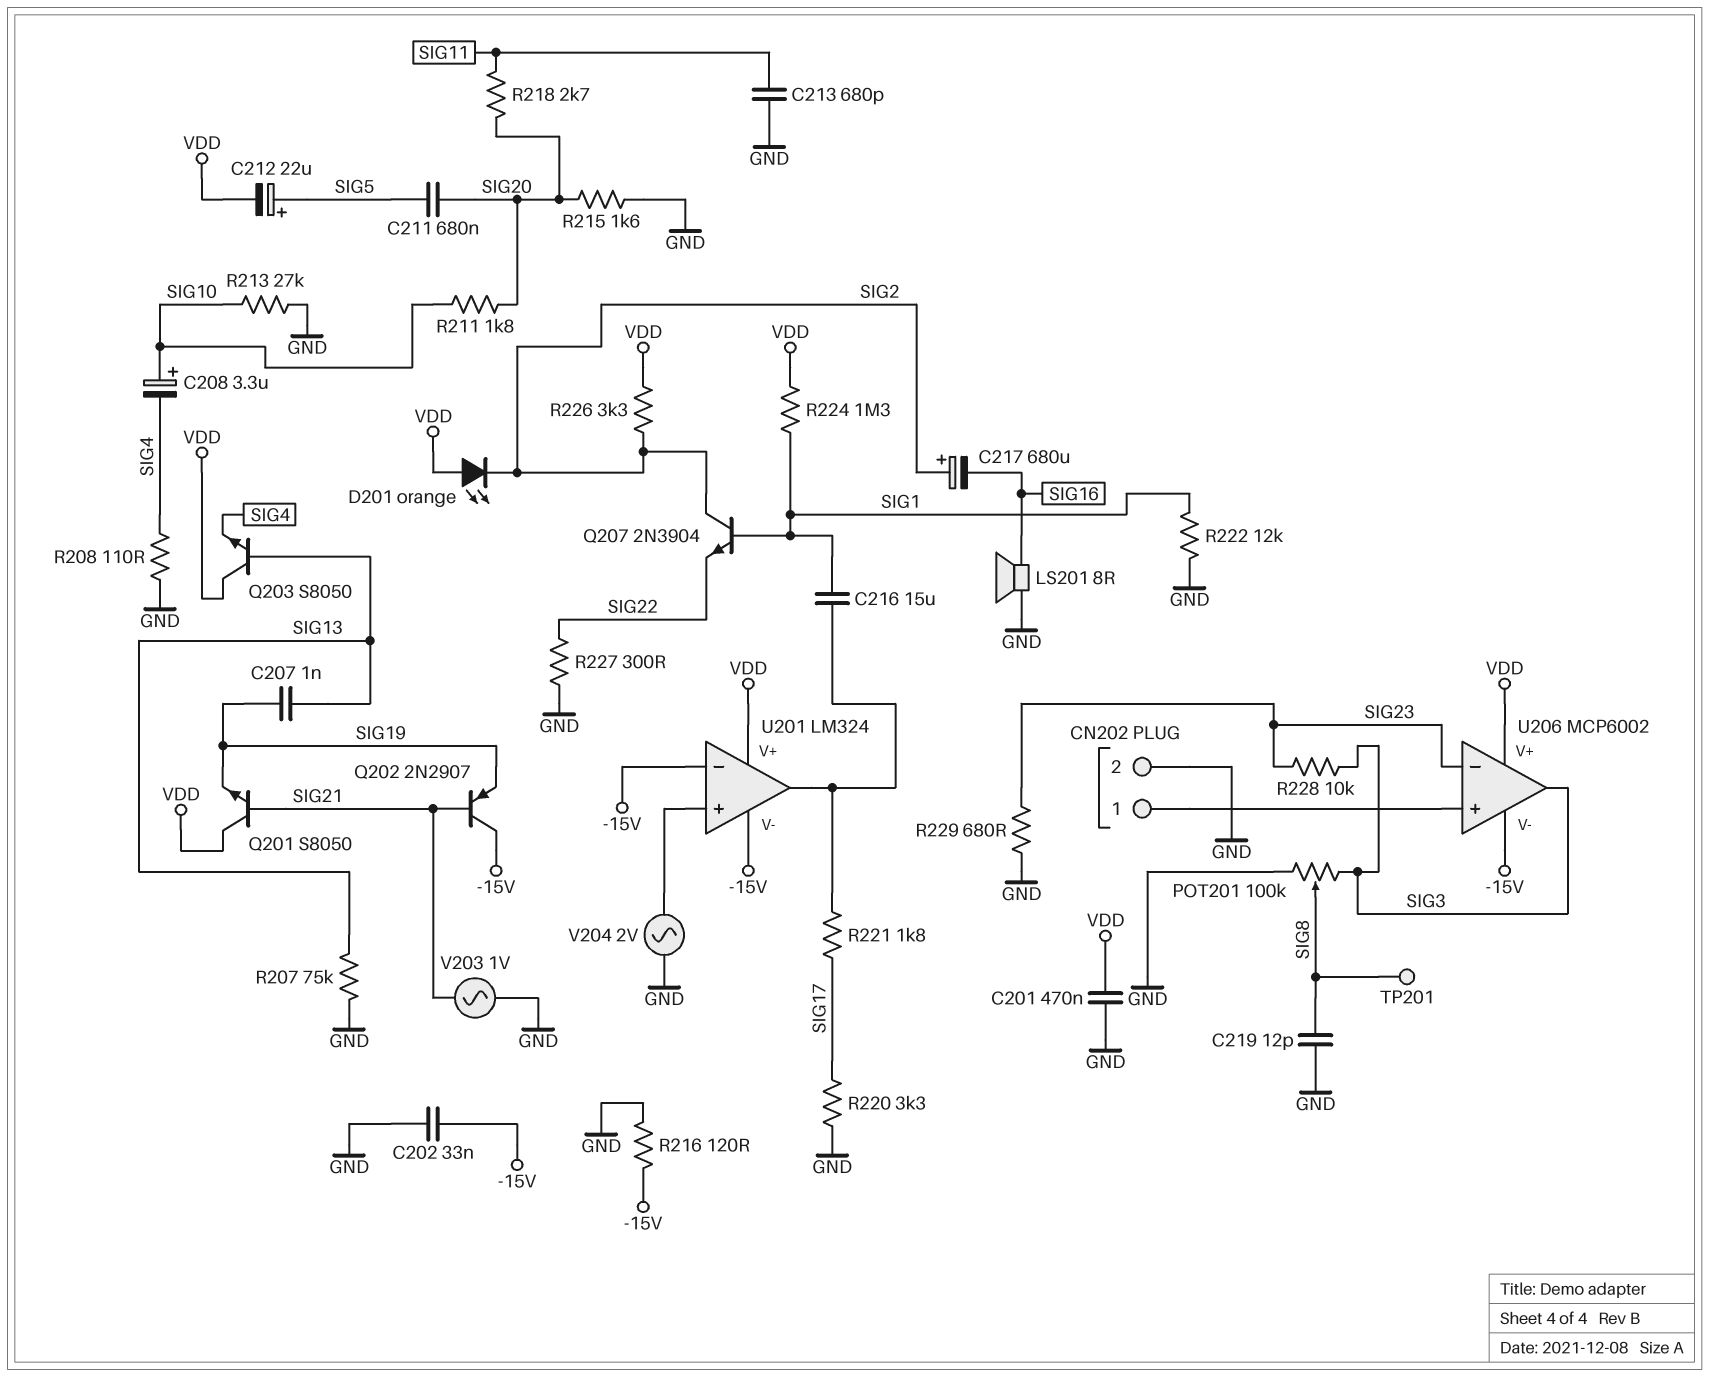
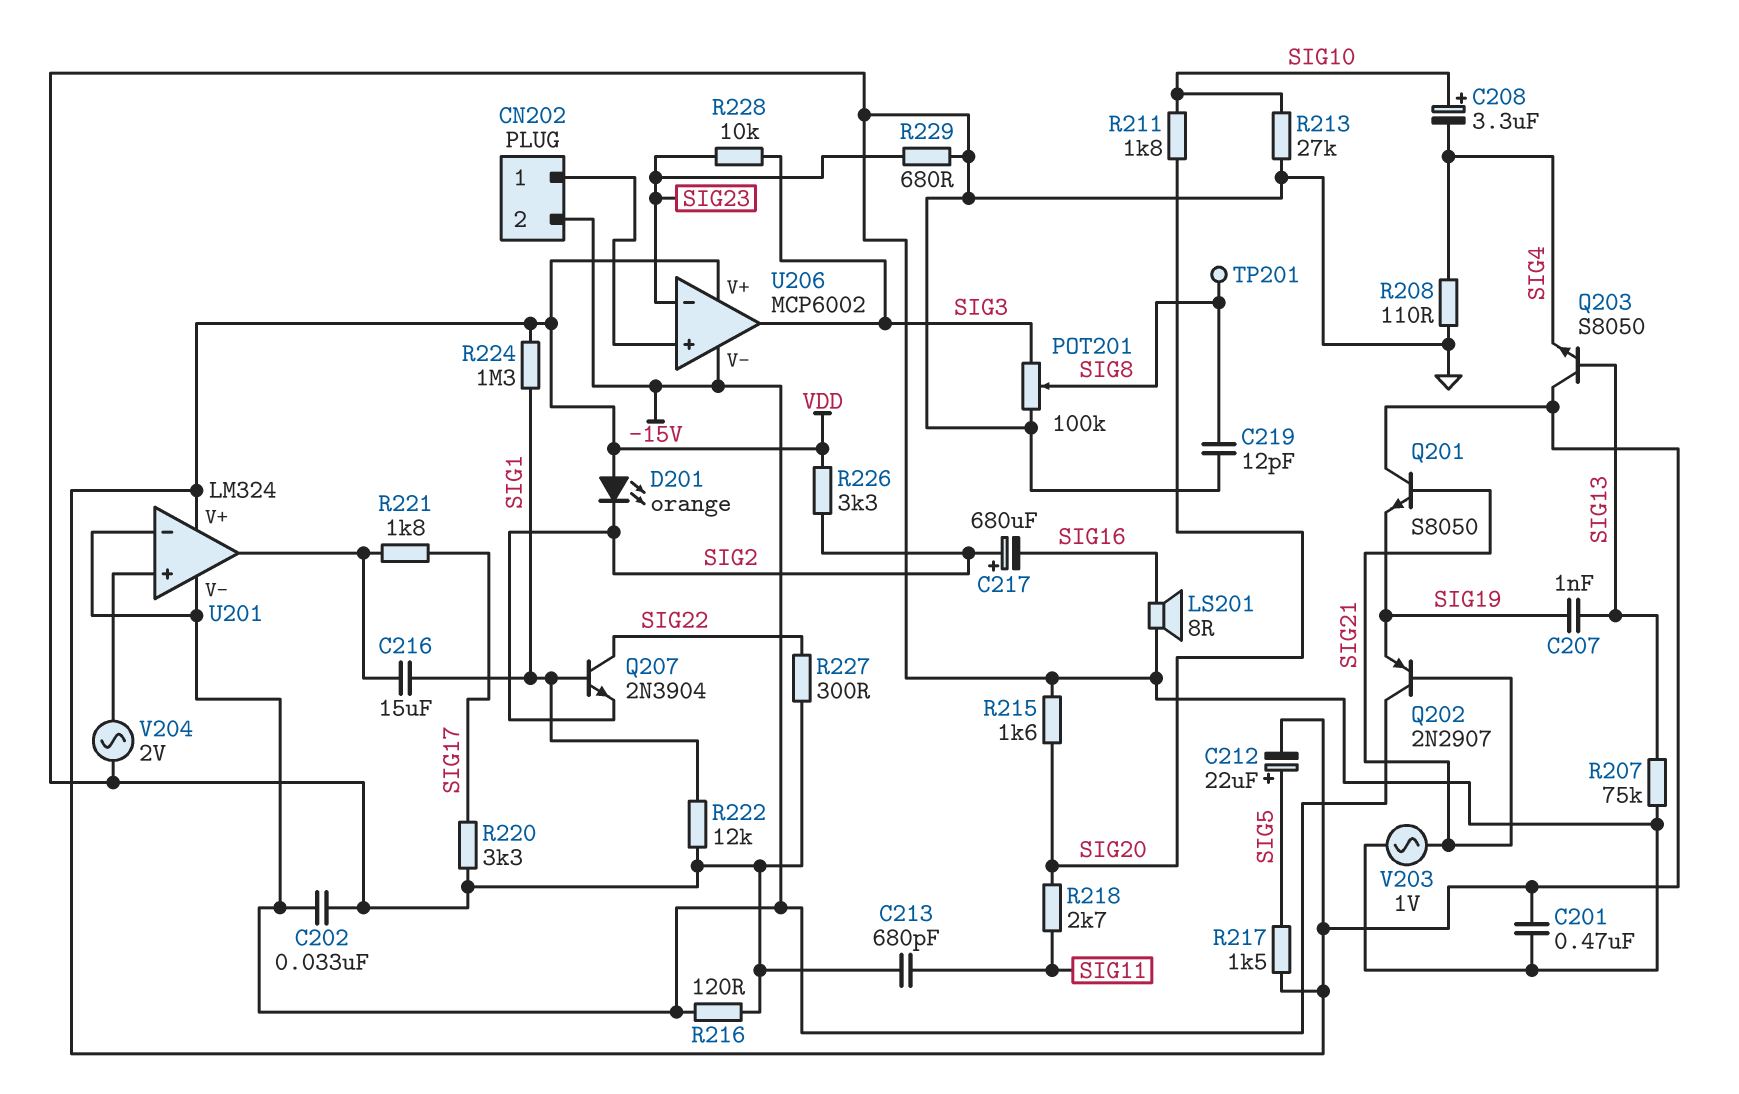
C211: 680nF (SIG5, SIG20) -> none
CN202 pin 2: GND -> -15V
Q207: NPN 2N3904 (B SIG1, C SIG2, E SIG22) -> NPN 2N3904 (B SIG1, C SIG22, E SIG2)
R217: none -> 1.5k (SIG5, VDD)

